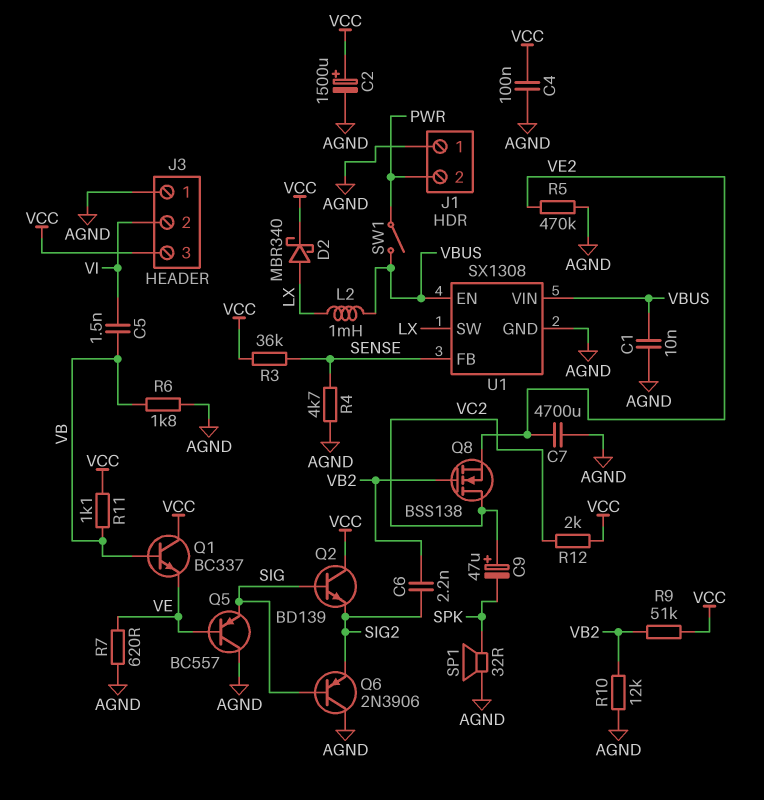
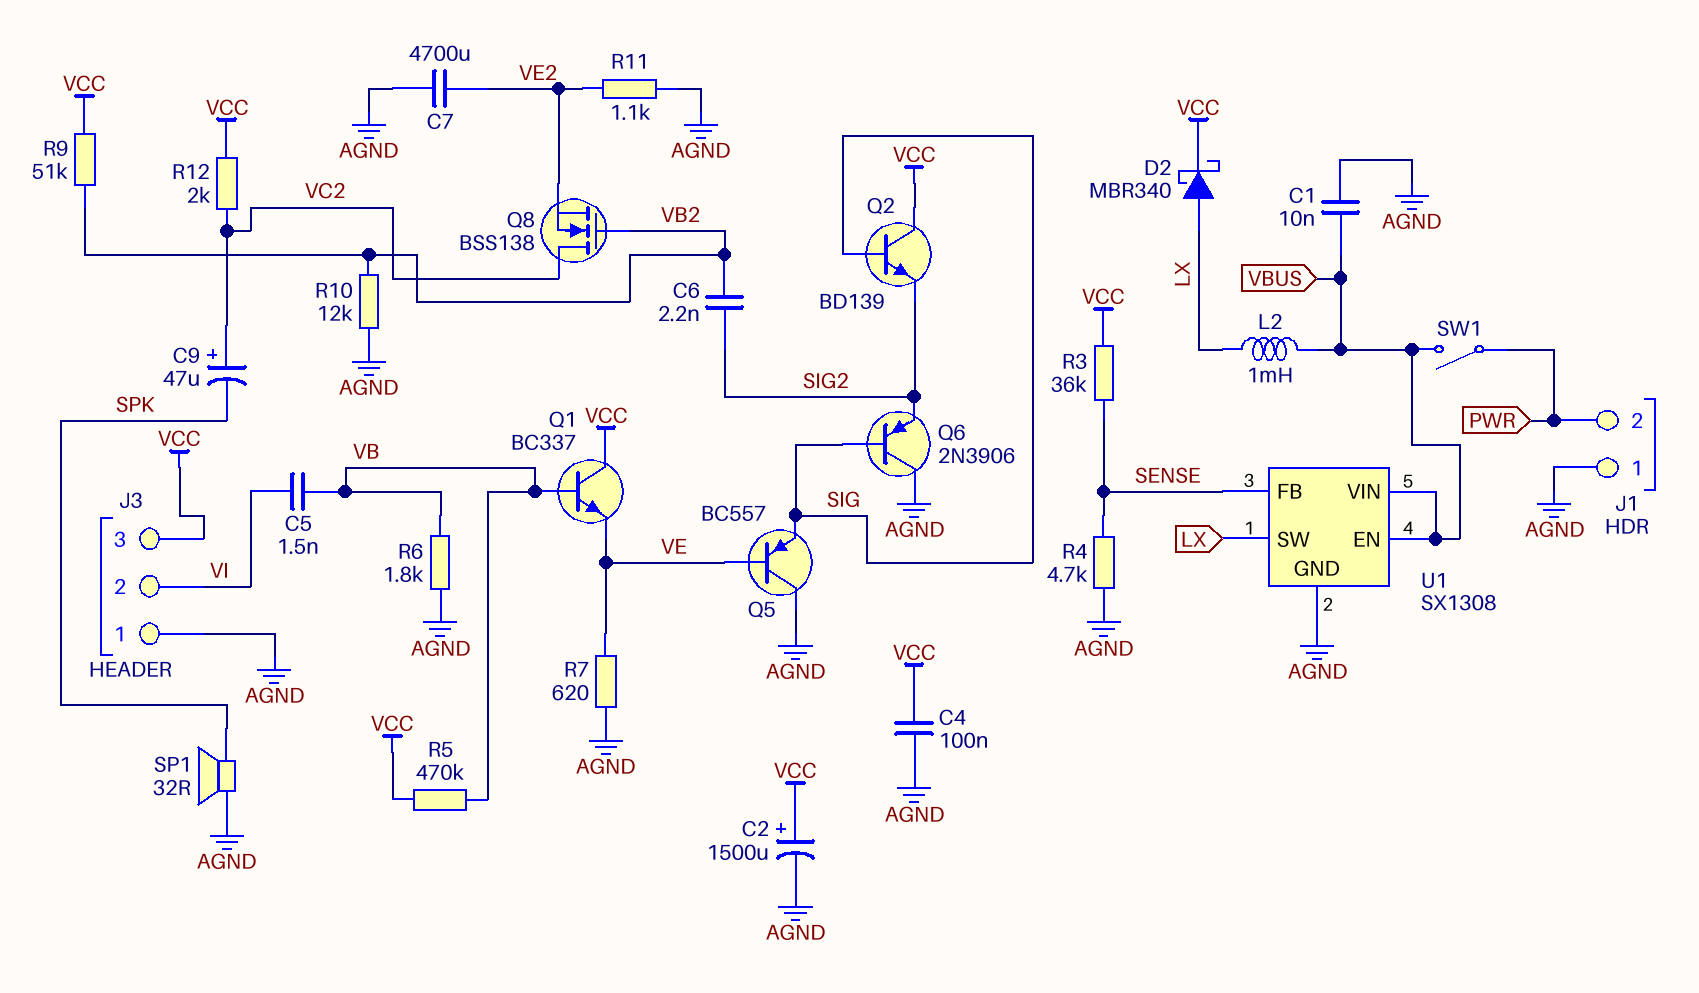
R5: 470k (AGND, VE2) -> 470k (VB, VCC)
R11: 1.1k (VB, VCC) -> 1.1k (AGND, VE2)

